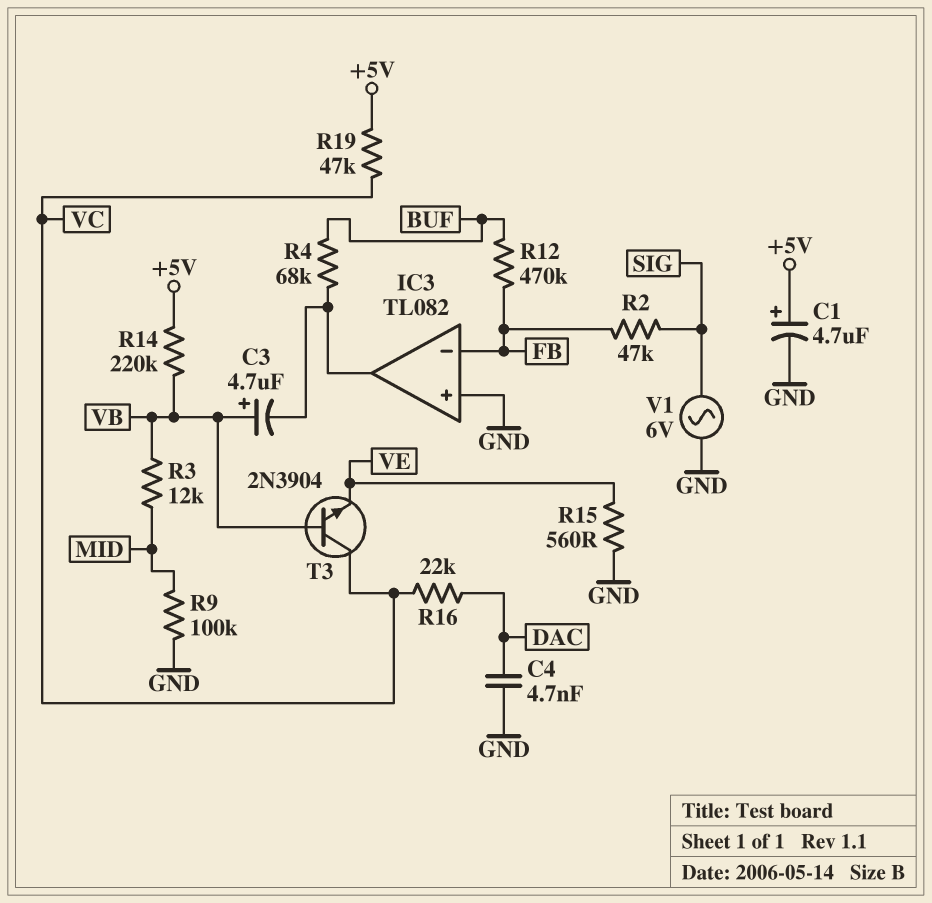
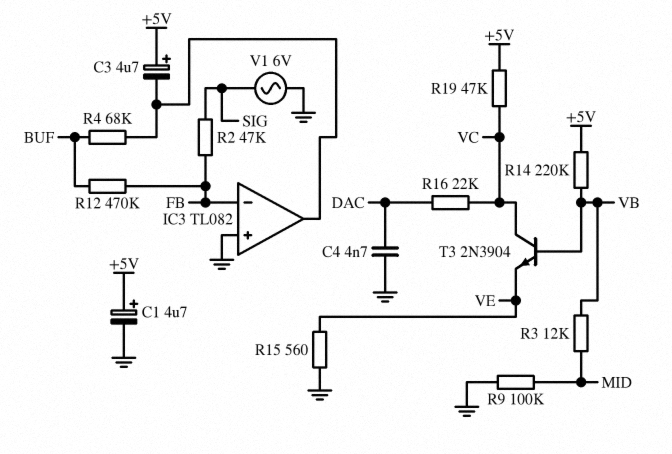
C3: 4.7uF (plus VB, minus IC3/out) -> 4.7uF (plus +5V, minus IC3/out)

